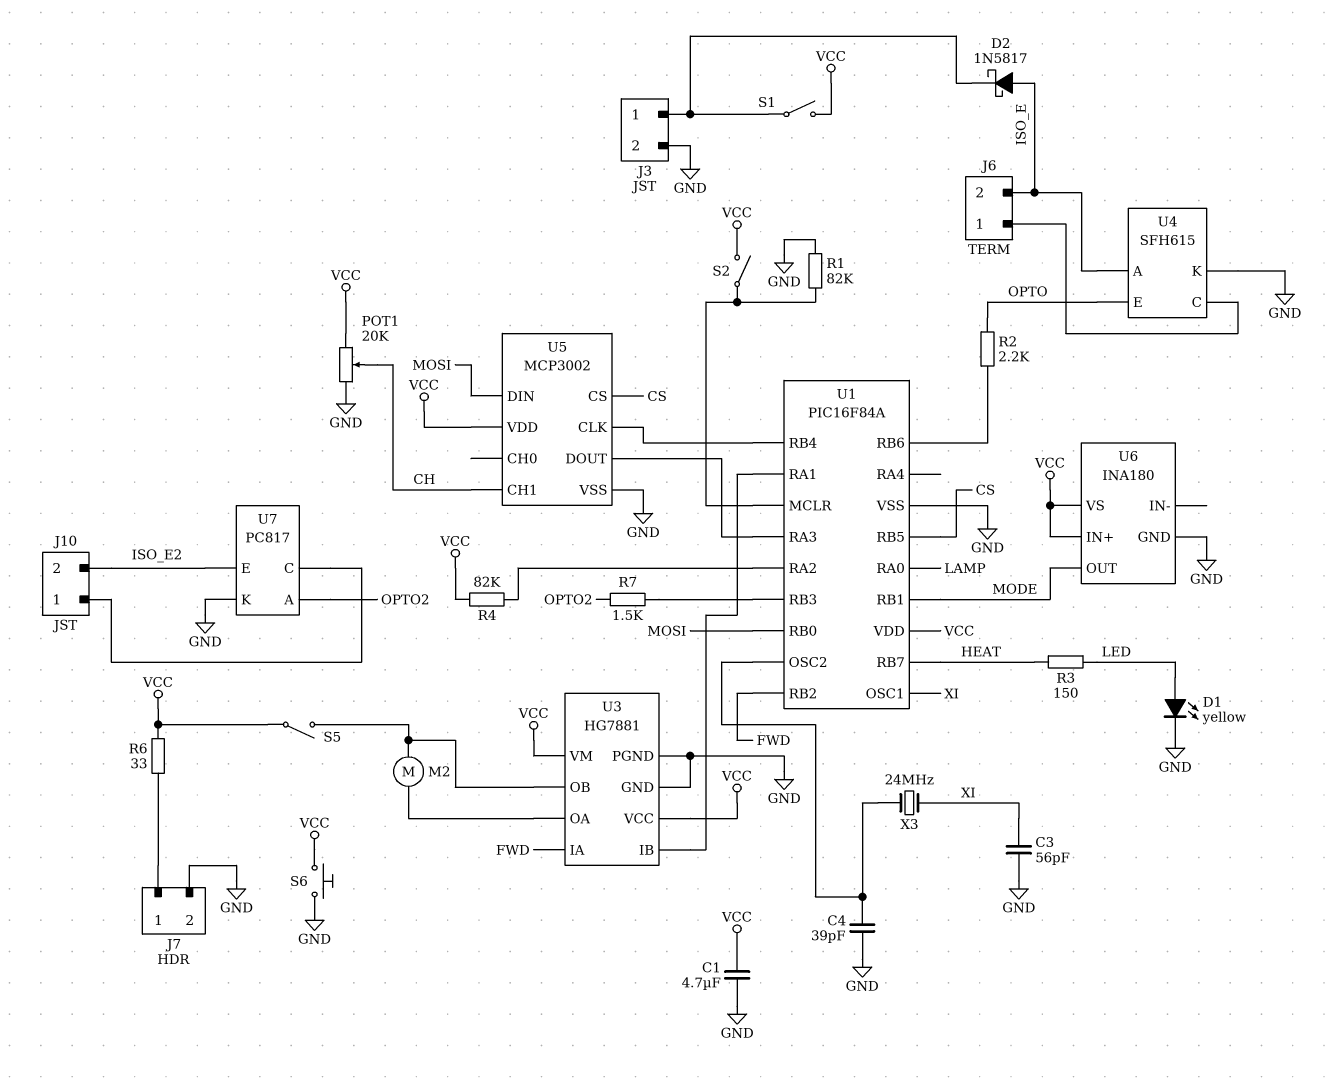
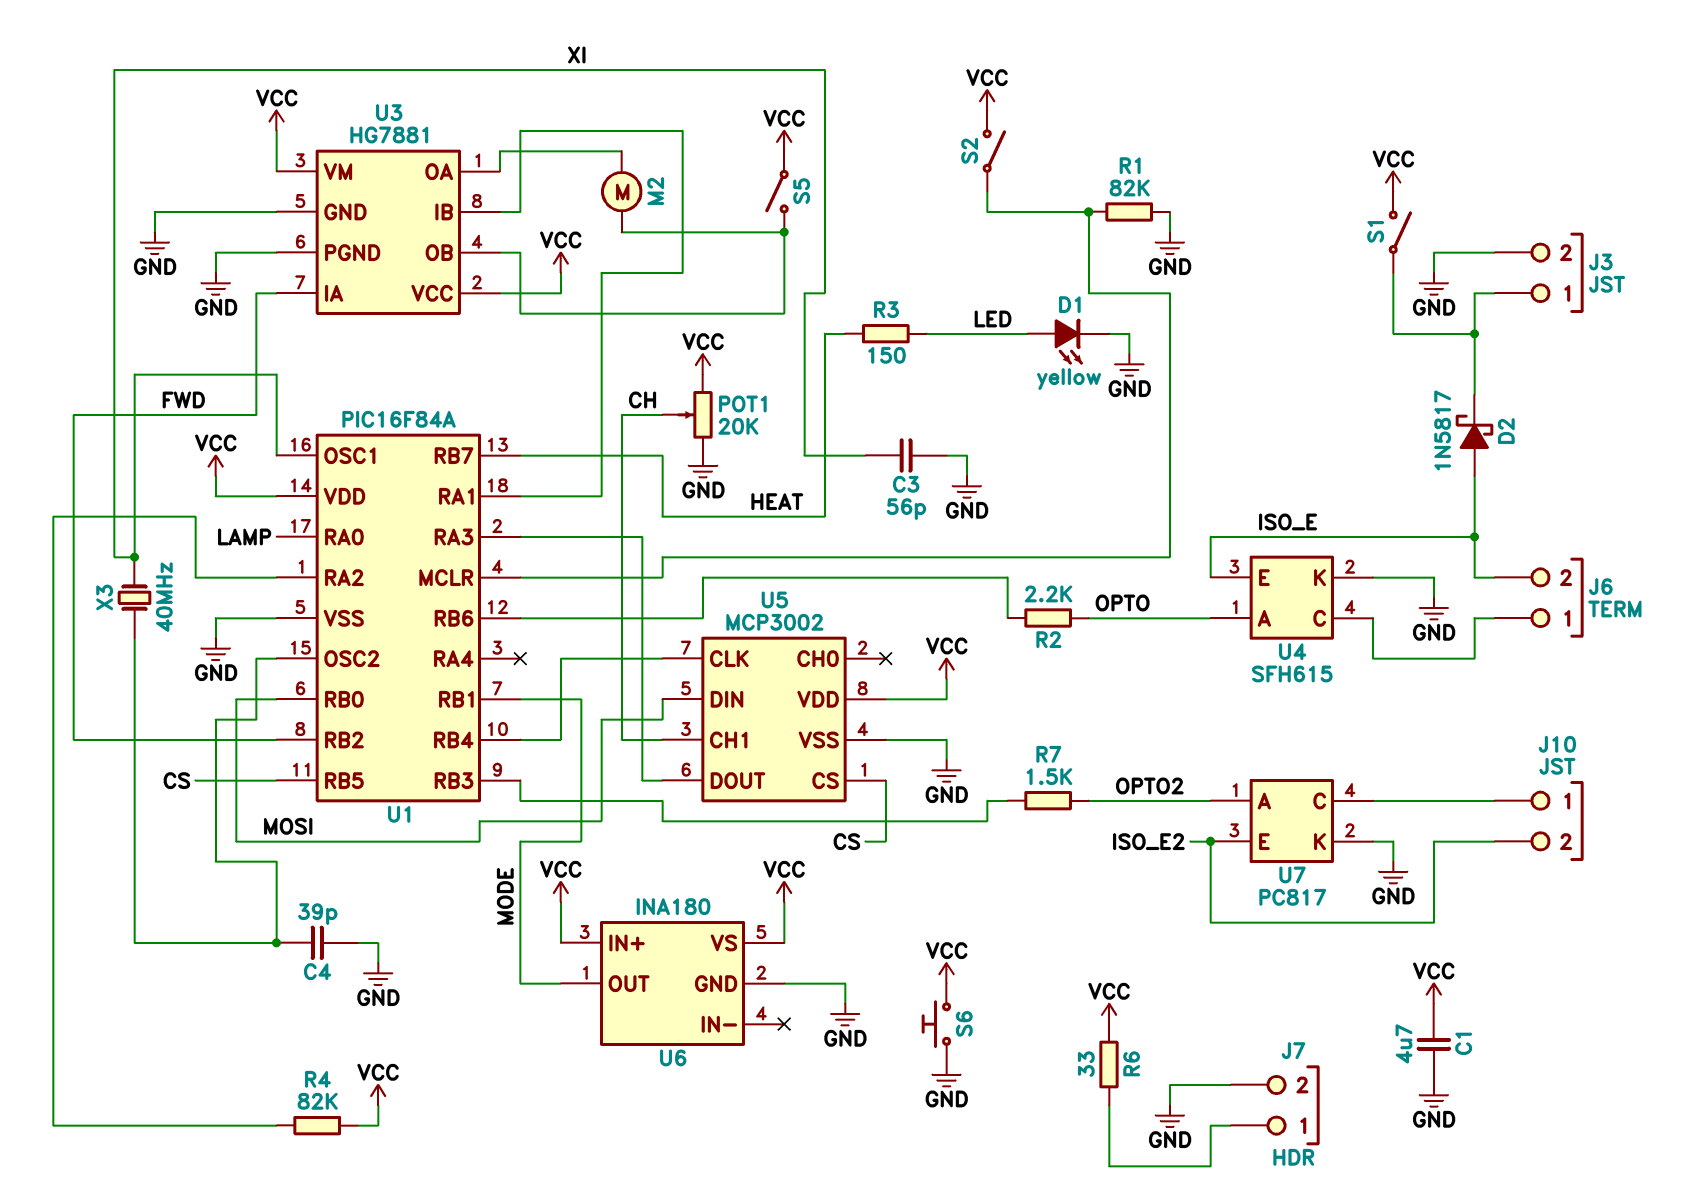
U4 pin A: ISO_E -> OPTO
U4 pin E: OPTO -> ISO_E
X3: 24MHz (U1/OSC2, XI) -> 40MHz (U1/OSC2, XI)

